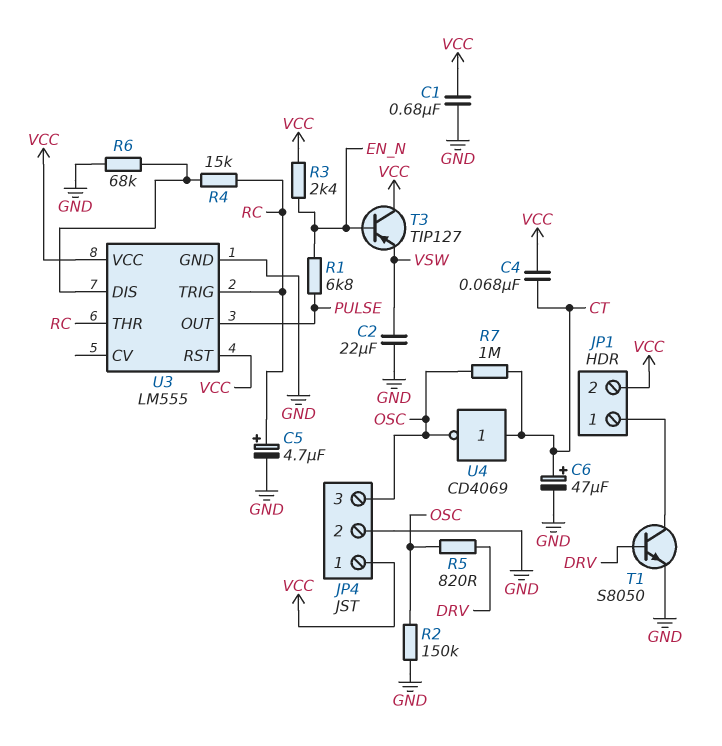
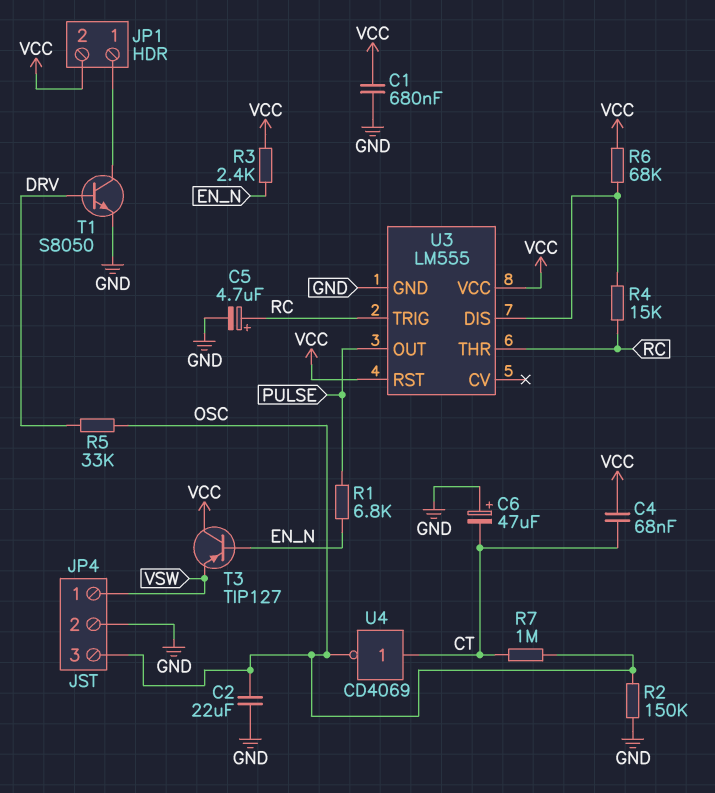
C2: 22uF (GND, VSW) -> 22uF (GND, OSC)
C6: 47uF (plus CT, minus GND) -> 47uF (plus GND, minus CT)
JP4 pin 1: VCC -> VSW
R5: 820 (DRV, OSC) -> 33k (DRV, OSC)
R6: 68k (GND, U3/DIS) -> 68k (U3/DIS, VCC)

